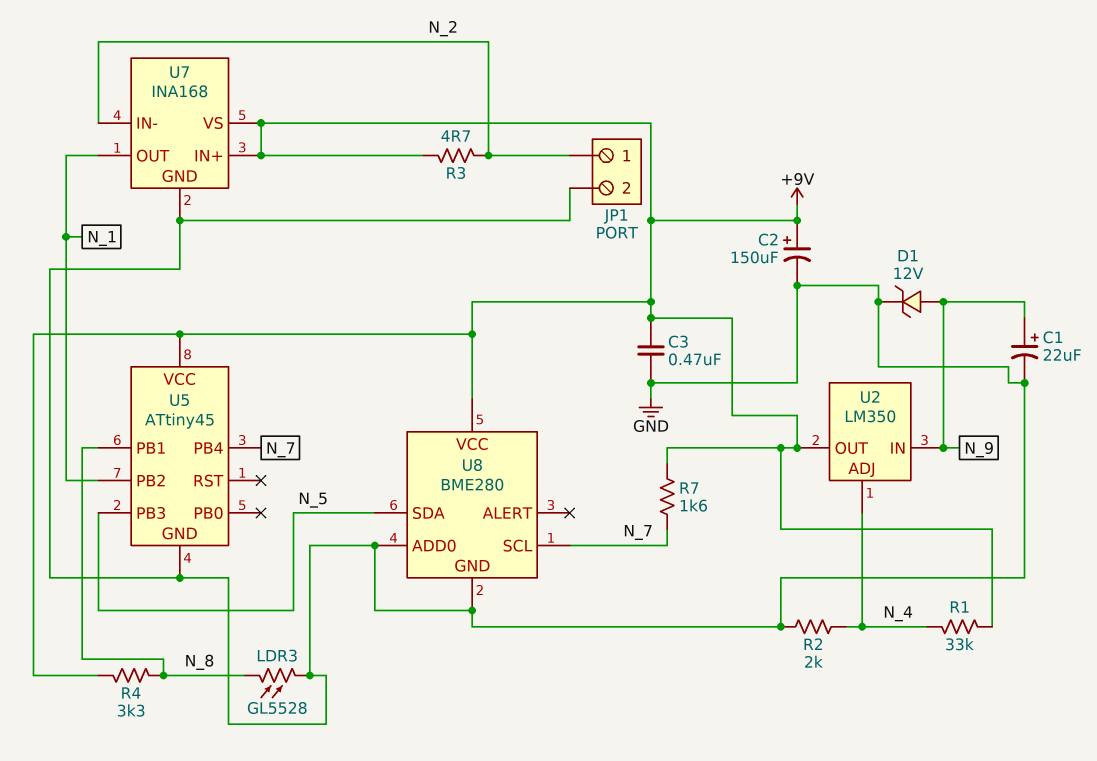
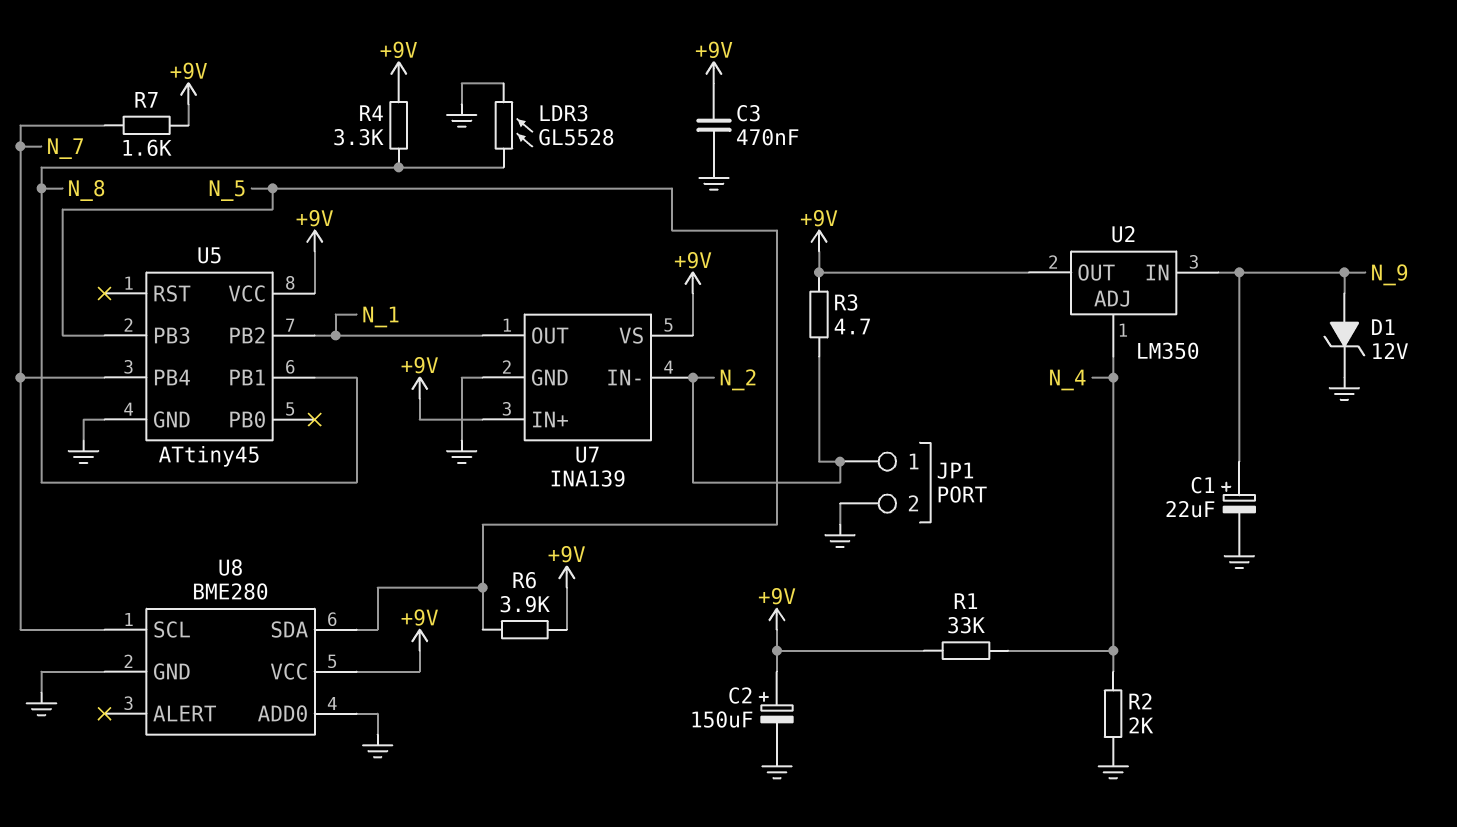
R6: none -> 3.9k (+9V, N_5)
U7: INA168 -> INA139

